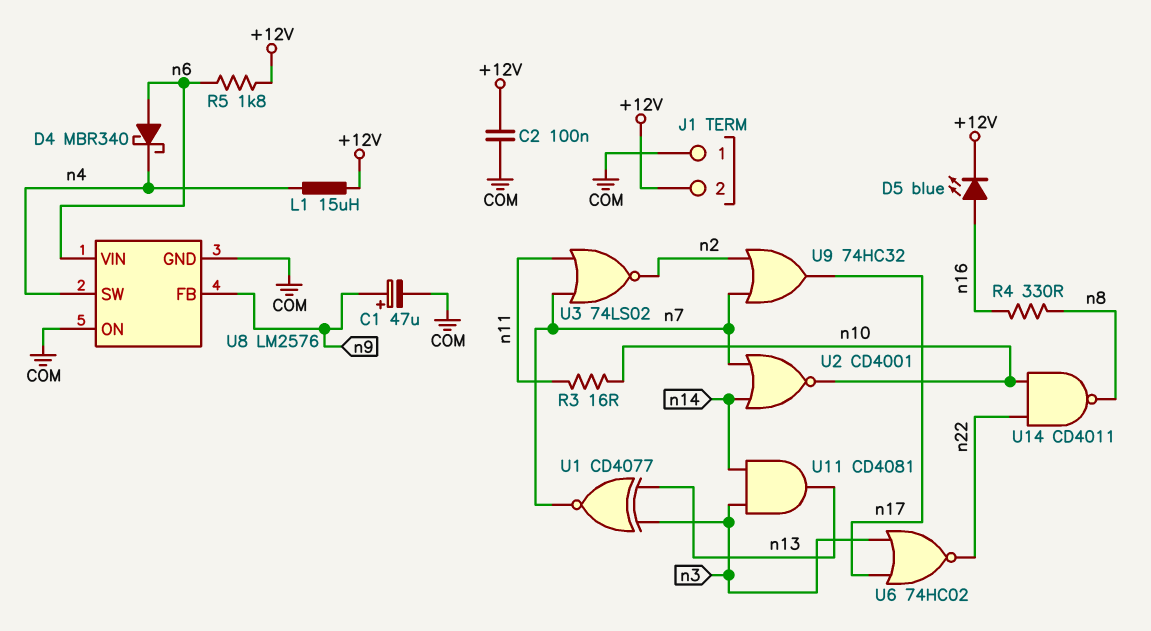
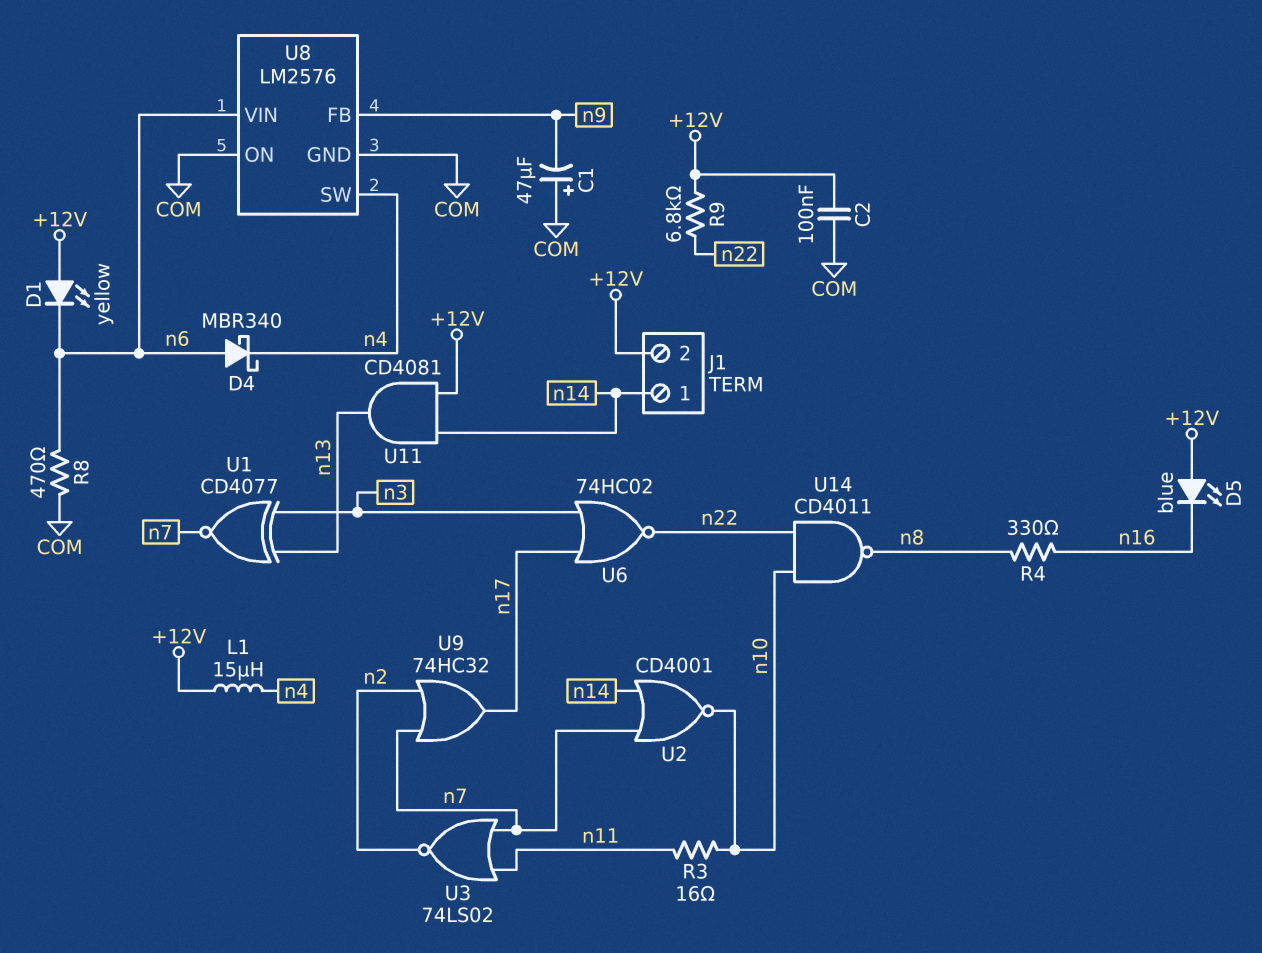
C1: 47uF (plus n9, minus COM) -> 47uF (plus COM, minus n9)
D1: none -> LED yellow (A +12V, K n6)
D5: LED blue (A n16, K +12V) -> LED blue (A +12V, K n16)
J1 pin 1: COM -> n14
R5: 1.8k (+12V, n6) -> none
R8: none -> 470 (COM, n6)
R9: none -> 6.8k (+12V, n22)
U11: AND CD4081 (in n3, in n14, out n13) -> AND CD4081 (in +12V, in n14, out n13)

